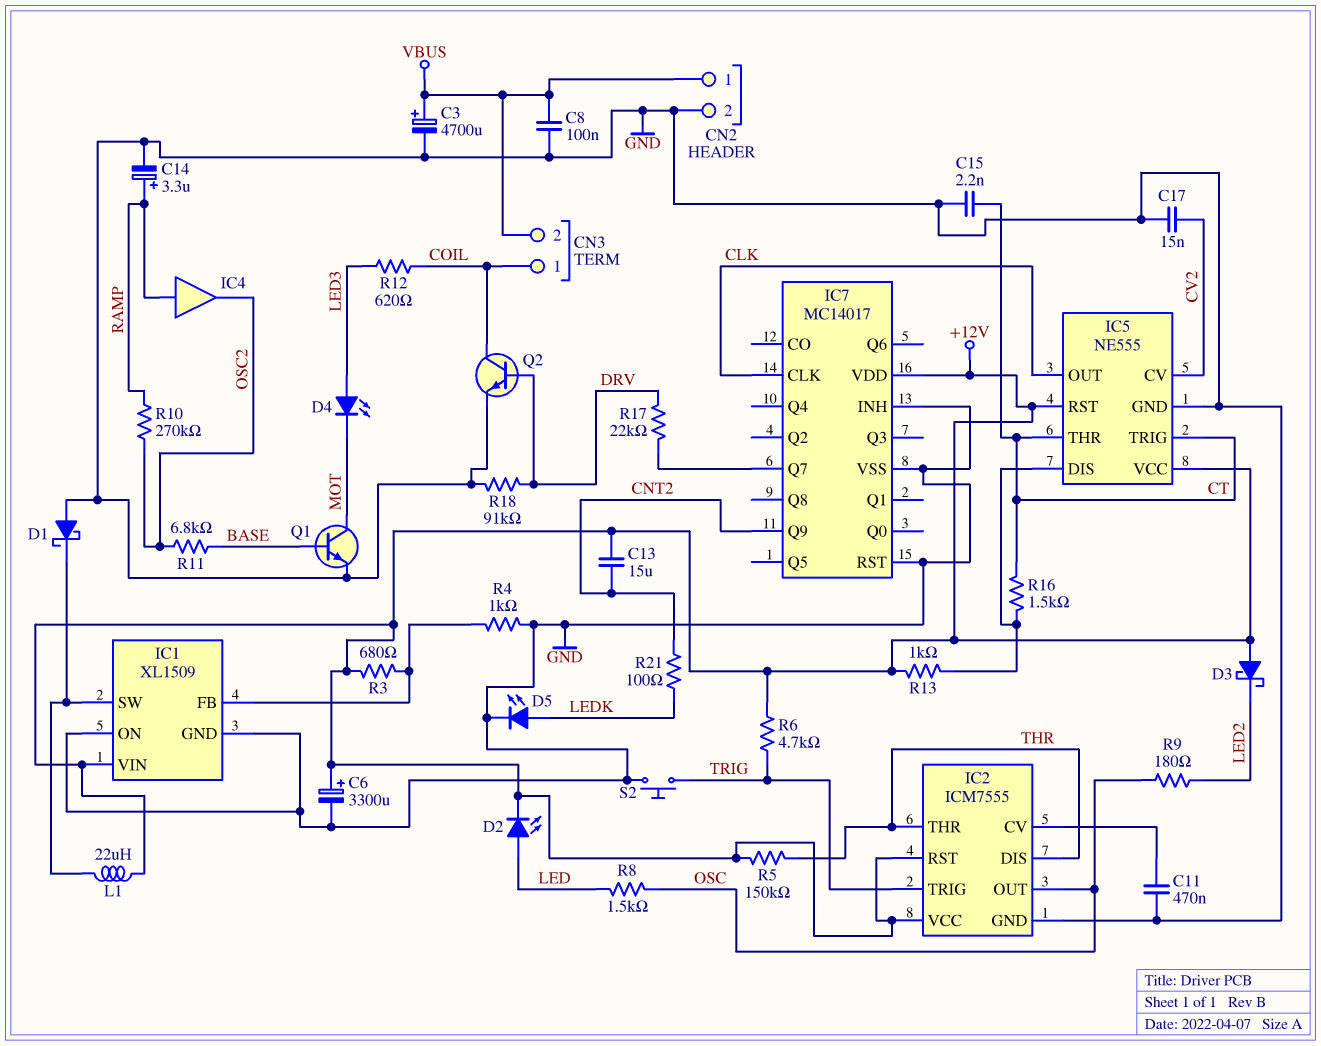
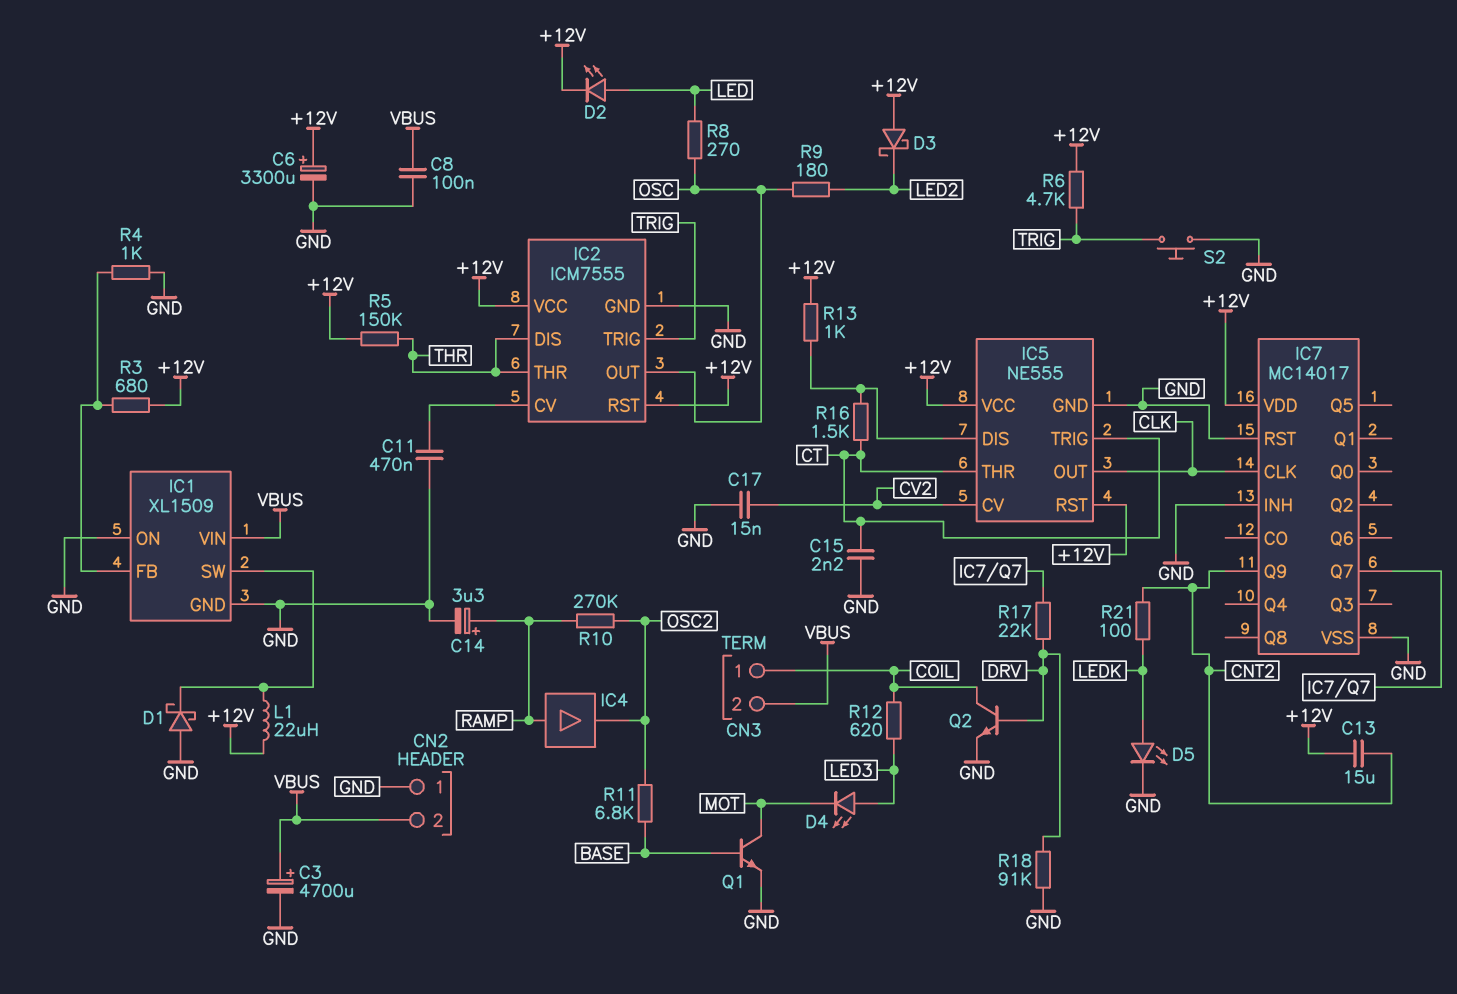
CN2 pin 1: VBUS -> GND
CN2 pin 2: GND -> VBUS
IC1 pin VIN: +12V -> VBUS
R8: 1.5k (LED, OSC) -> 270 (LED, OSC)

